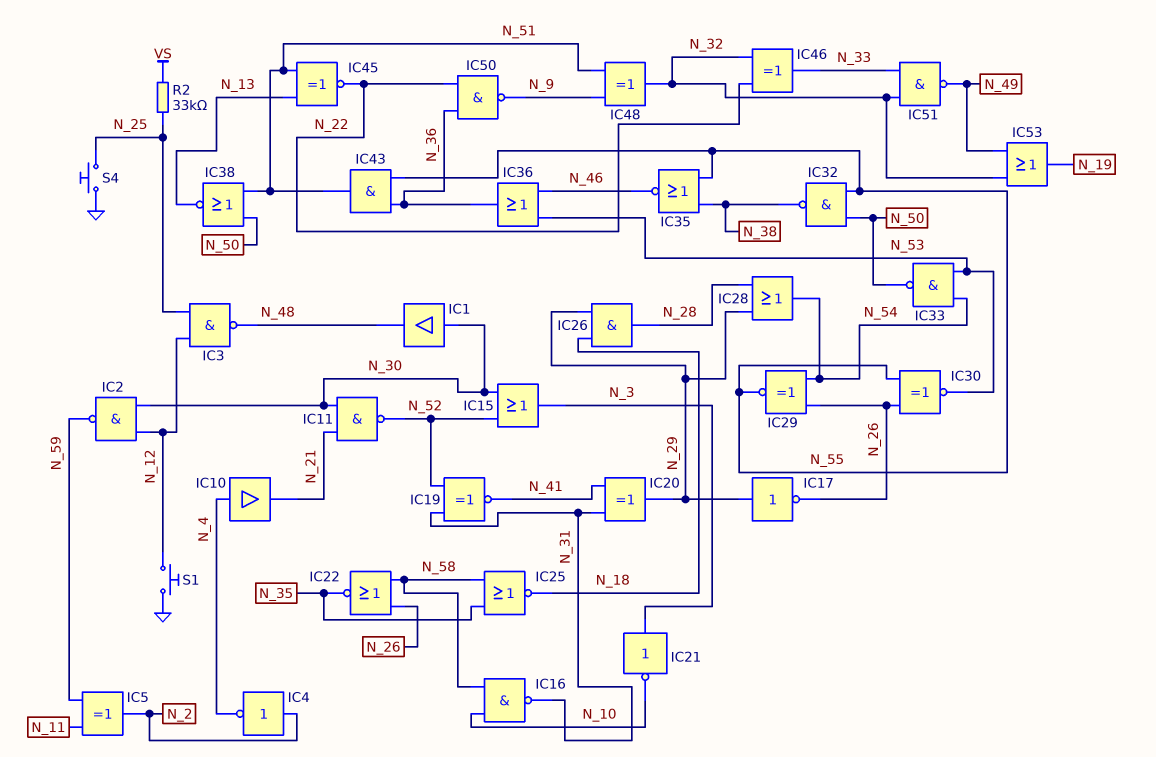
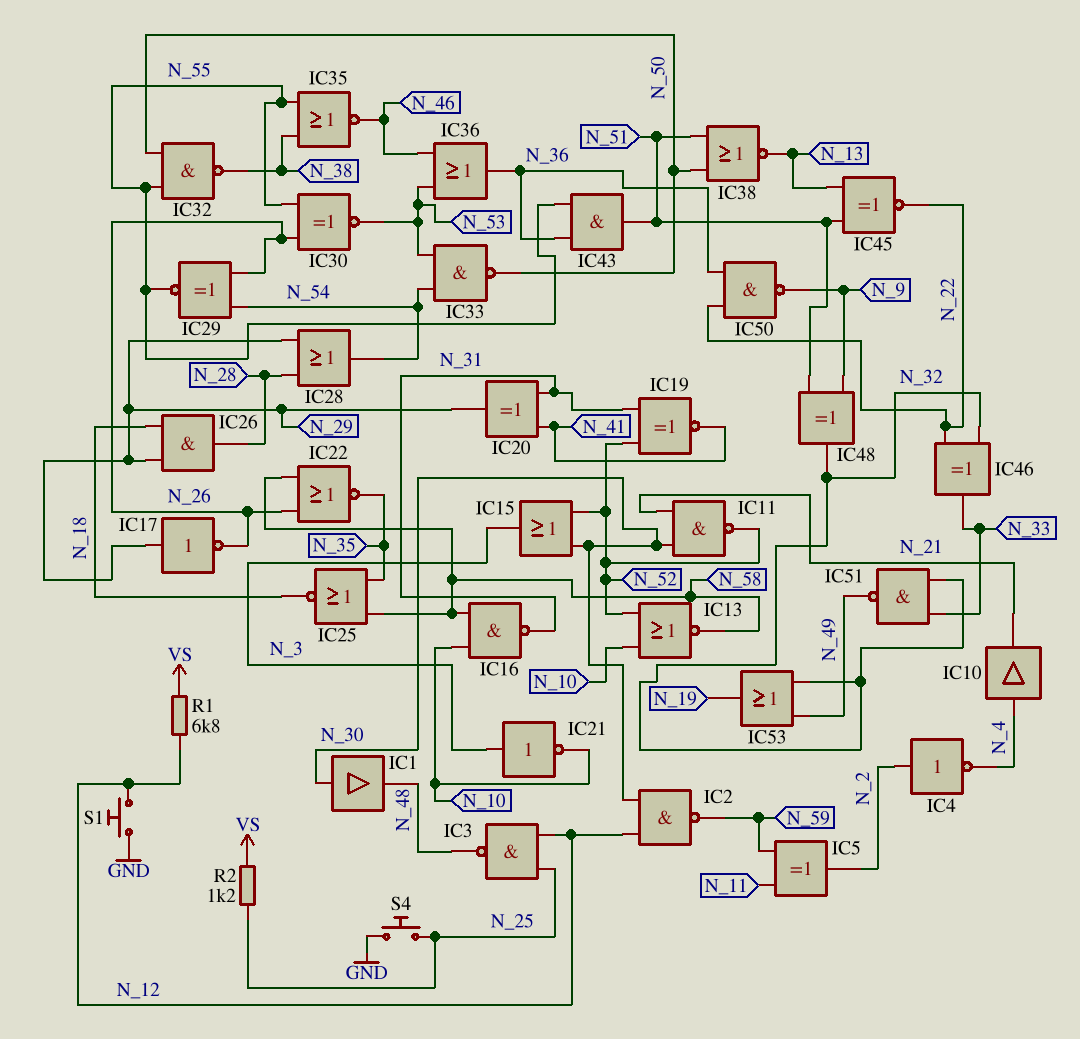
IC13: none -> NOR (in N_10, in N_52, out N_58)
R1: none -> 6.8k (N_12, VS)
R2: 33k (N_25, VS) -> 1.2k (N_25, VS)

